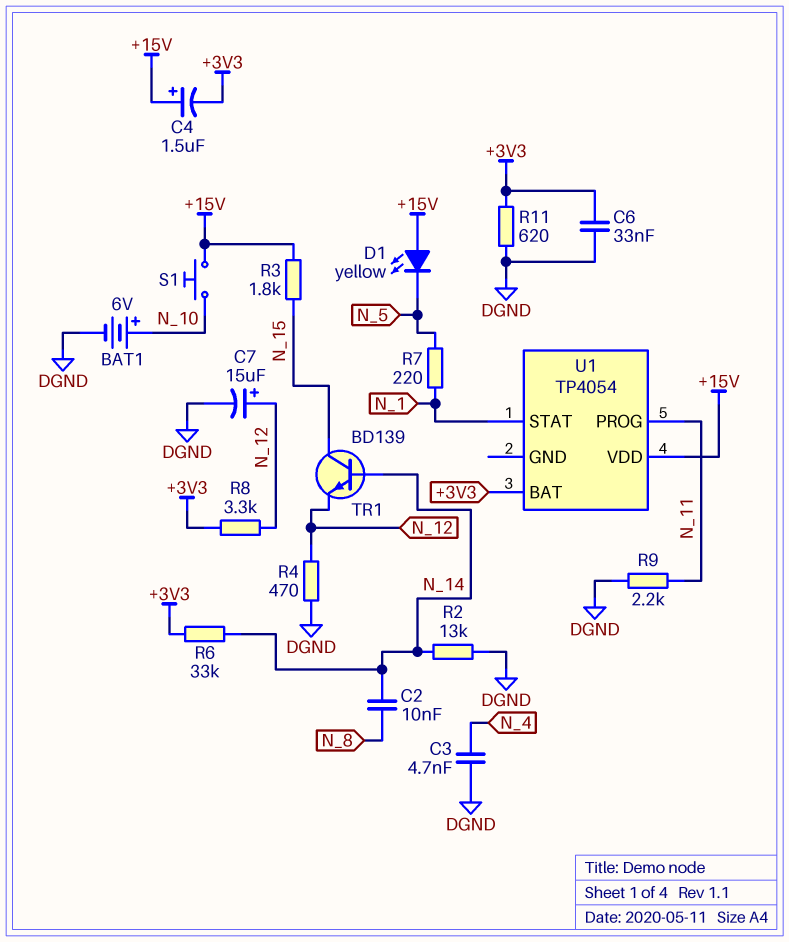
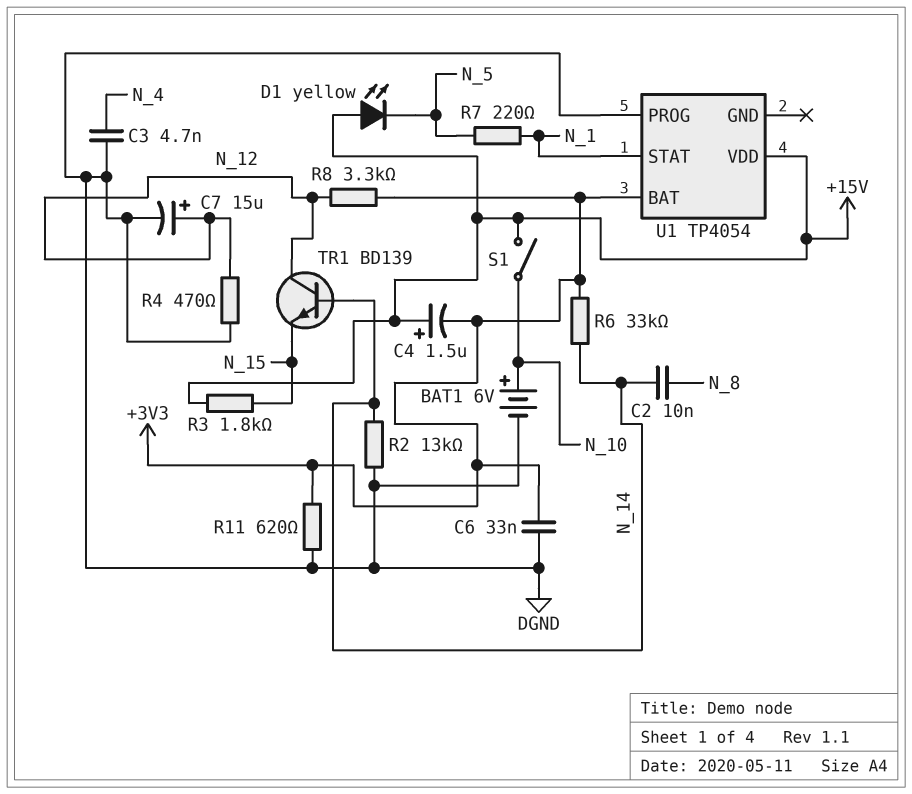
R9: 2.2k (DGND, N_11) -> none
S1: button (+15V, N_10) -> switch (+15V, N_10)
TR1: NPN BD139 (B N_14, C N_15, E N_12) -> NPN BD139 (B N_14, C N_12, E N_15)
U1 pin PROG: N_11 -> DGND

